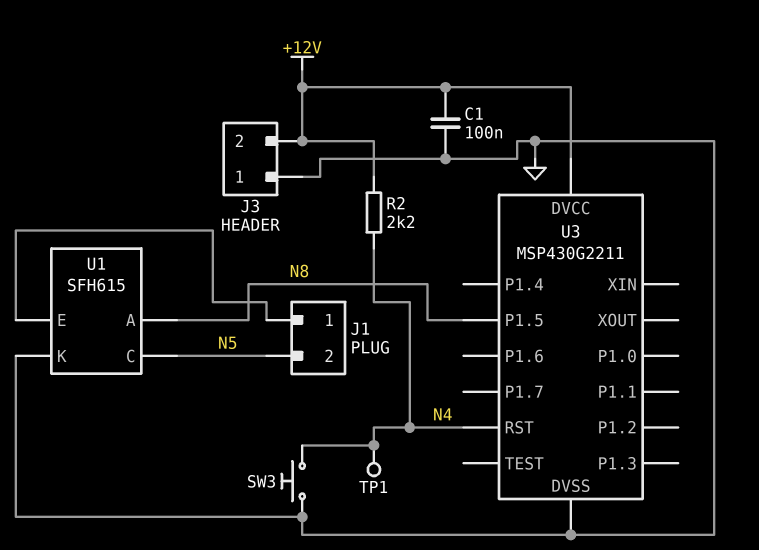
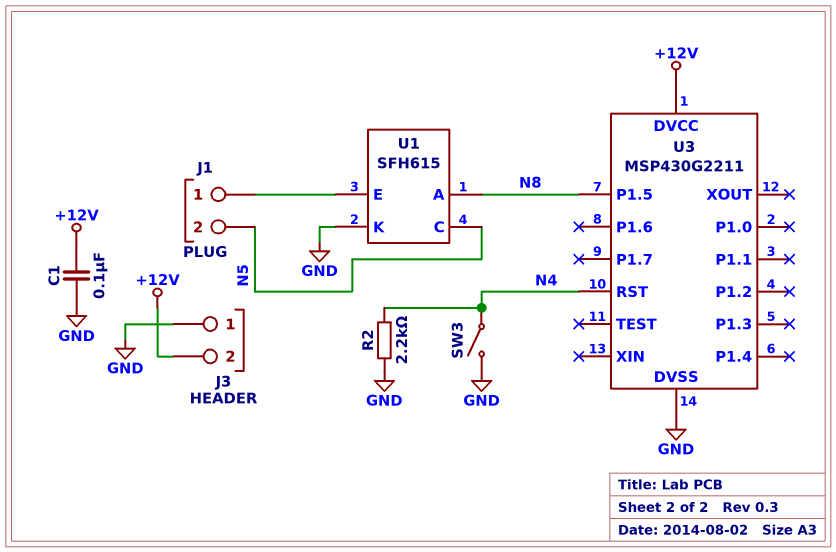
R2: 2.2k (+12V, N4) -> 2.2k (GND, N4)
SW3: button (GND, N4) -> switch (GND, N4)
TP1: test point (N4) -> none

